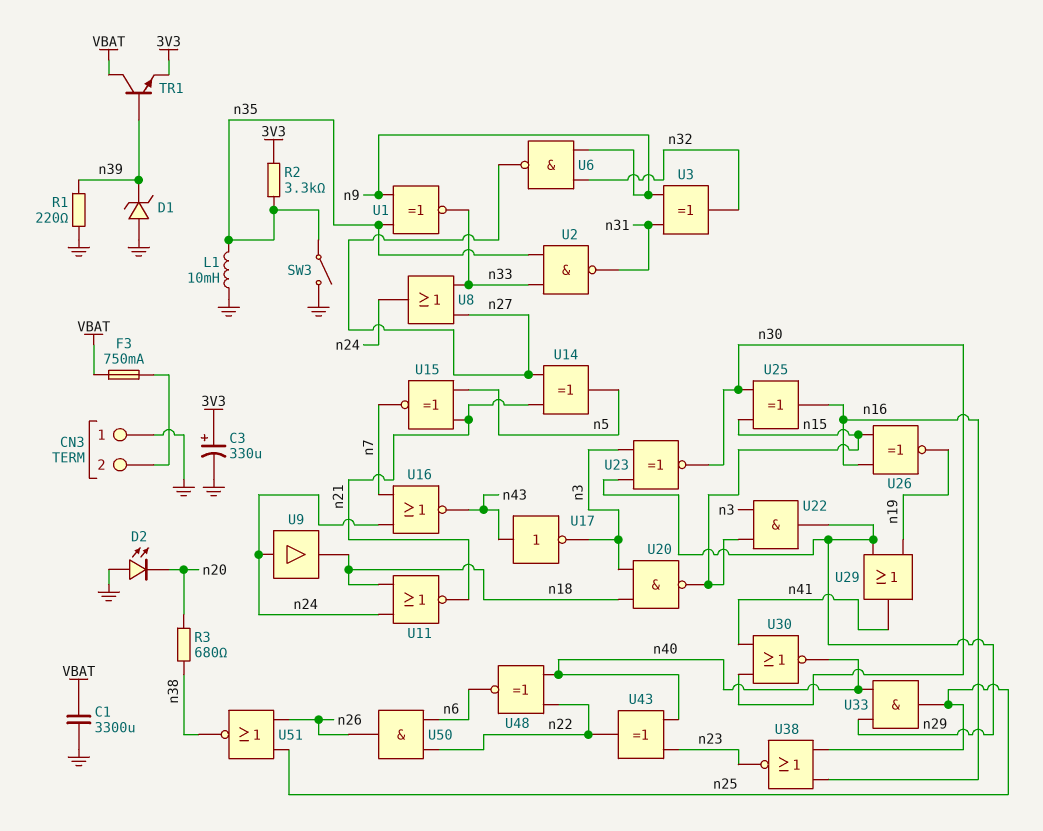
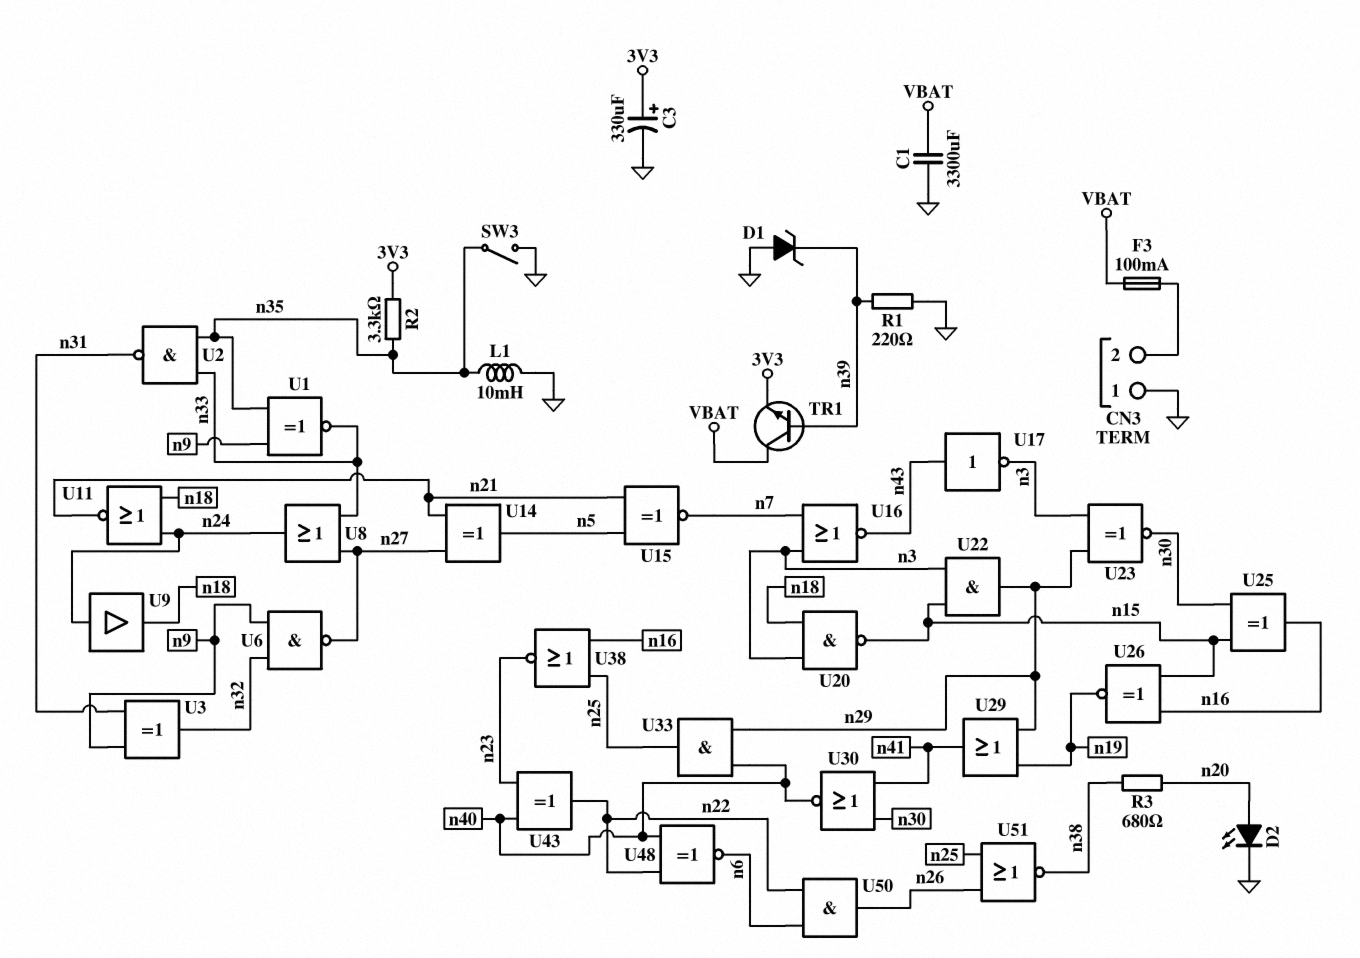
D2: LED (A GND, K n20) -> LED (A n20, K GND)
F3: 750mA (CN3/2, VBAT) -> 100mA (CN3/2, VBAT)
U16: NOR (in n7, in n24, out n43) -> NOR (in n3, in n7, out n43)

